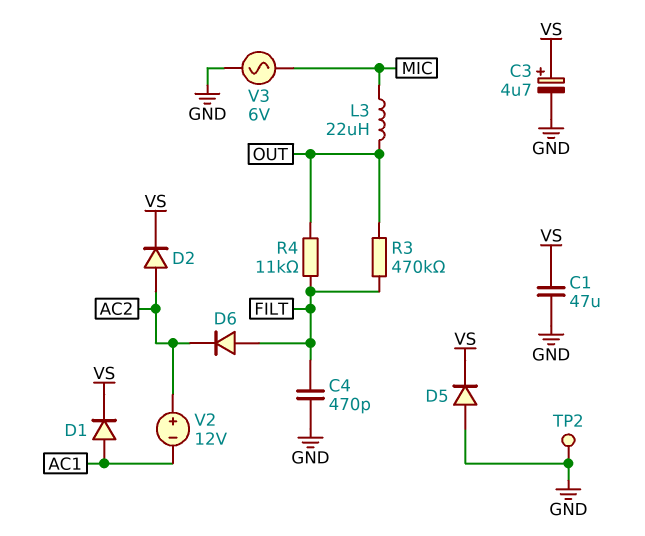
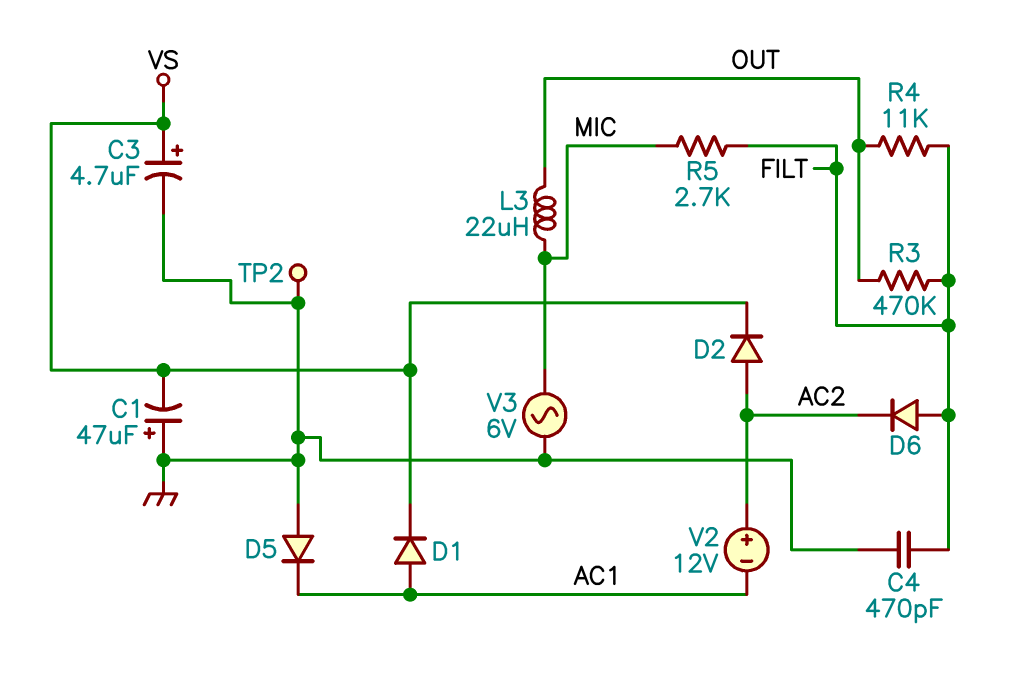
C1: 47uF (GND, VS) -> 47uF (plus GND, minus VS)
D5: diode (A GND, K VS) -> diode (A GND, K AC1)
R5: none -> 2.7k (FILT, MIC)

